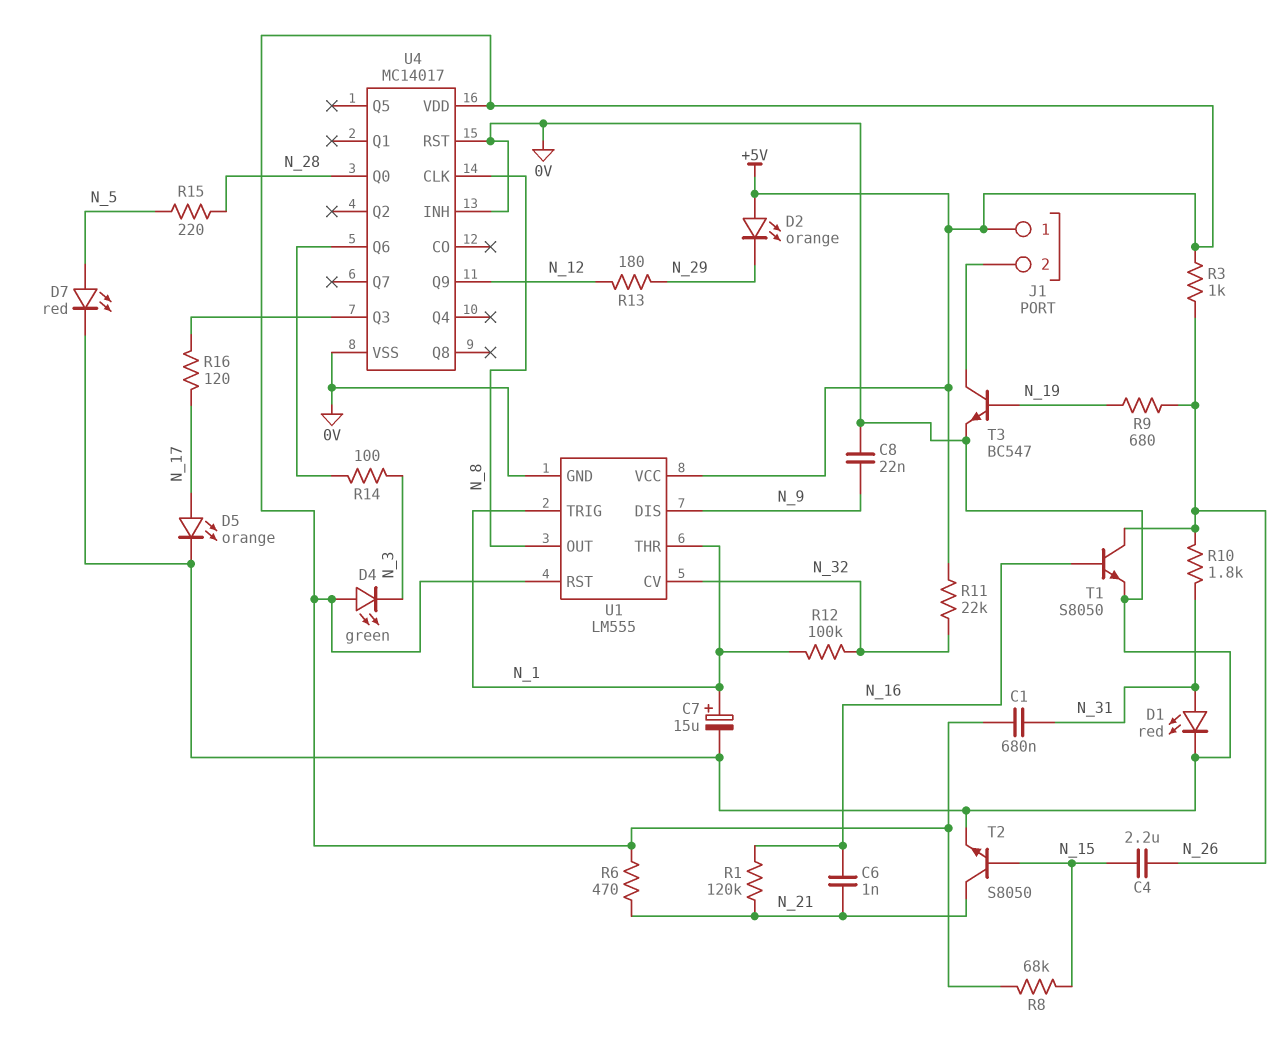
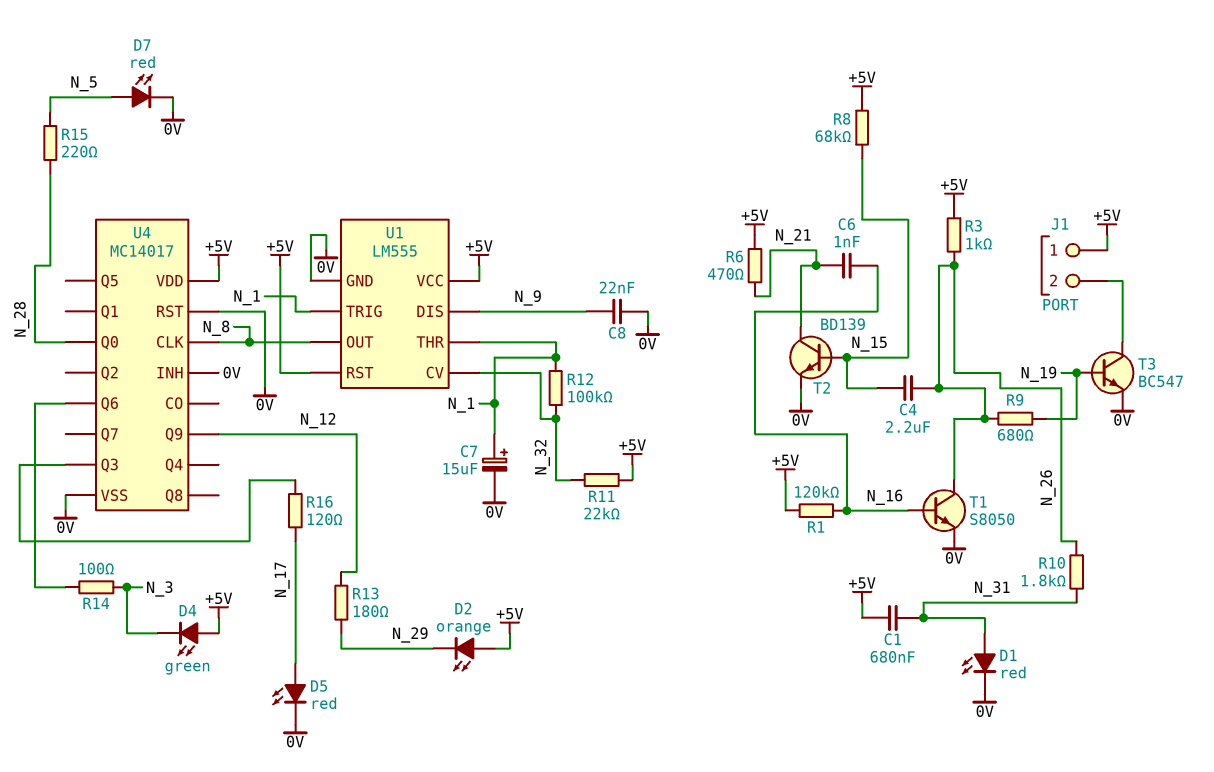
D5: LED orange (A N_17, K 0V) -> LED red (A N_17, K 0V)
R1: 120k (N_16, N_21) -> 120k (+5V, N_16)
T2: NPN S8050 (B N_15, C N_21, E 0V) -> NPN BD139 (B N_15, C N_21, E 0V)

